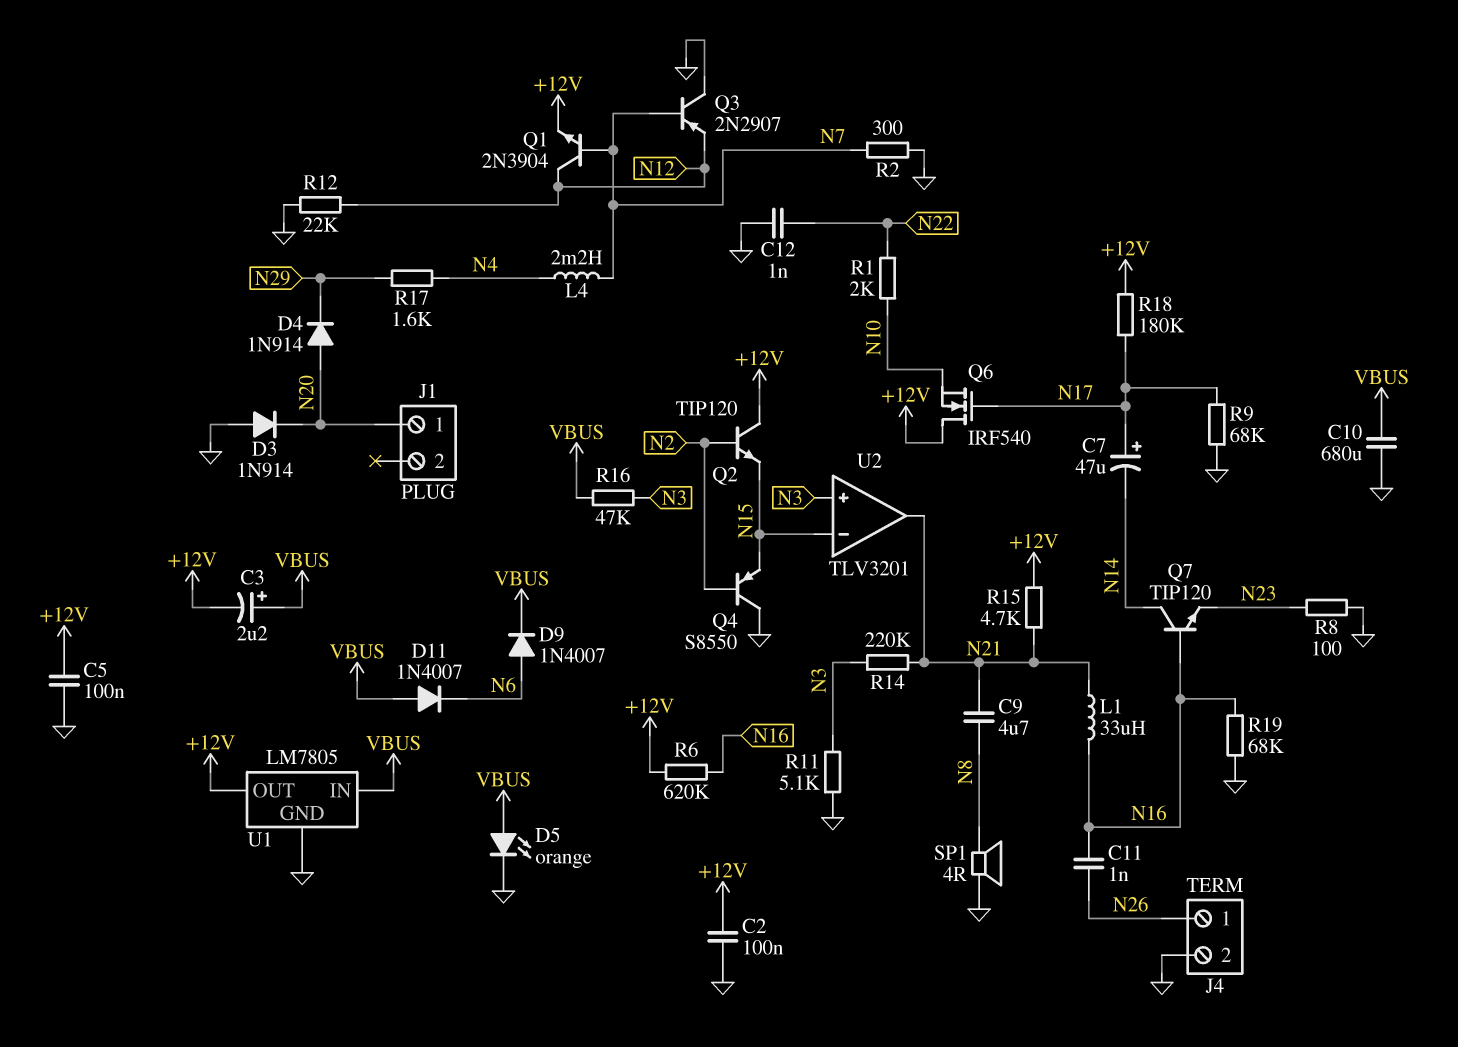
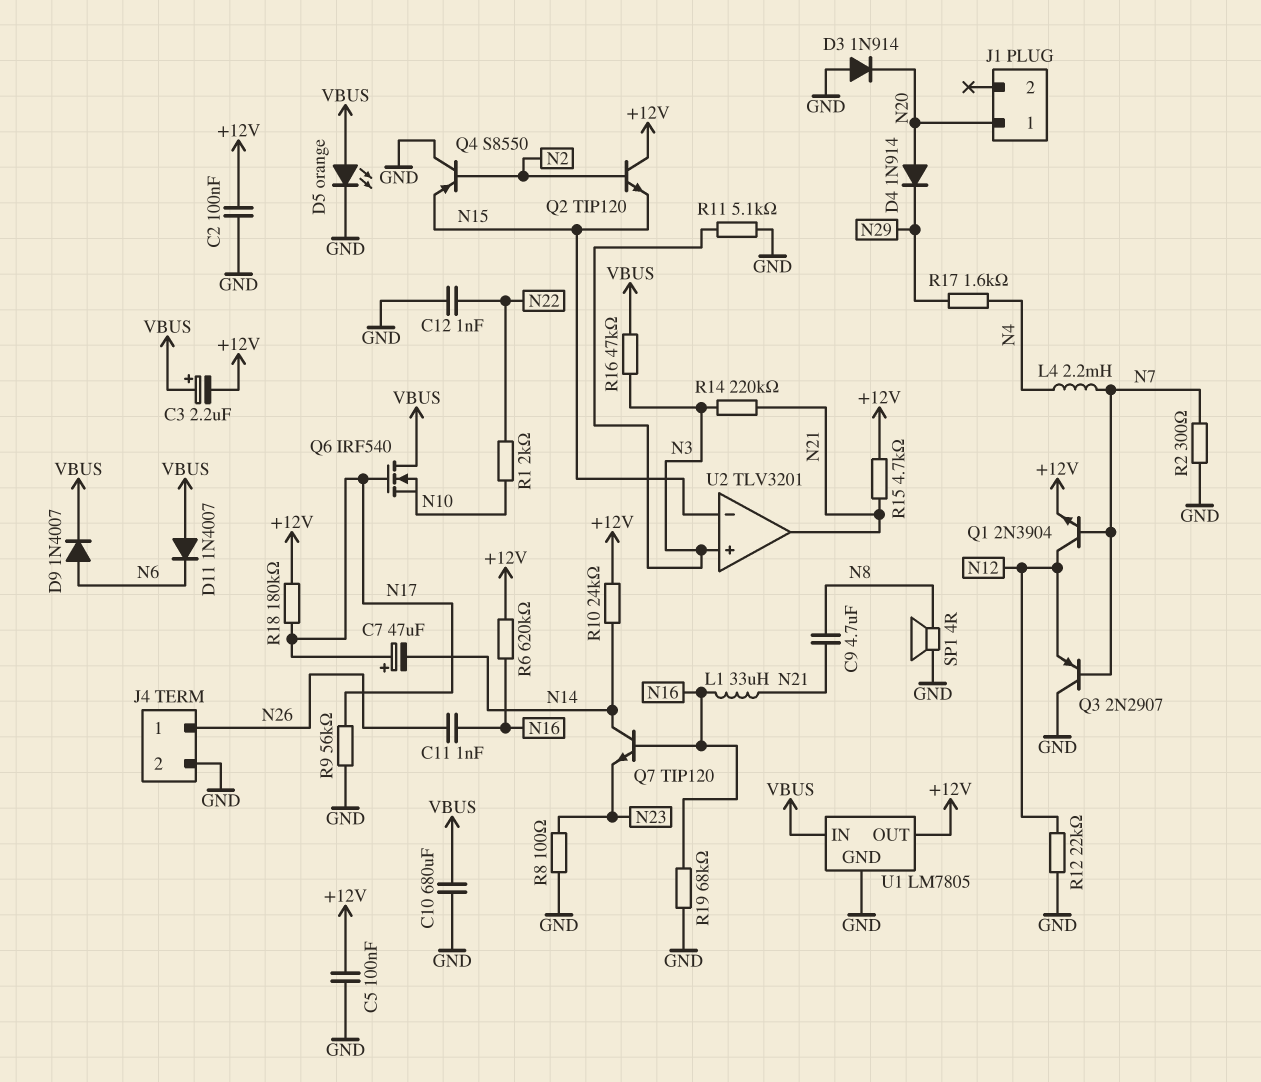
Q6: NMOS IRF540 (G N17, D +12V, S N10) -> NMOS IRF540 (G N17, D VBUS, S N10)
R9: 68k (GND, N17) -> 56k (GND, N17)
R10: none -> 24k (+12V, N14)

